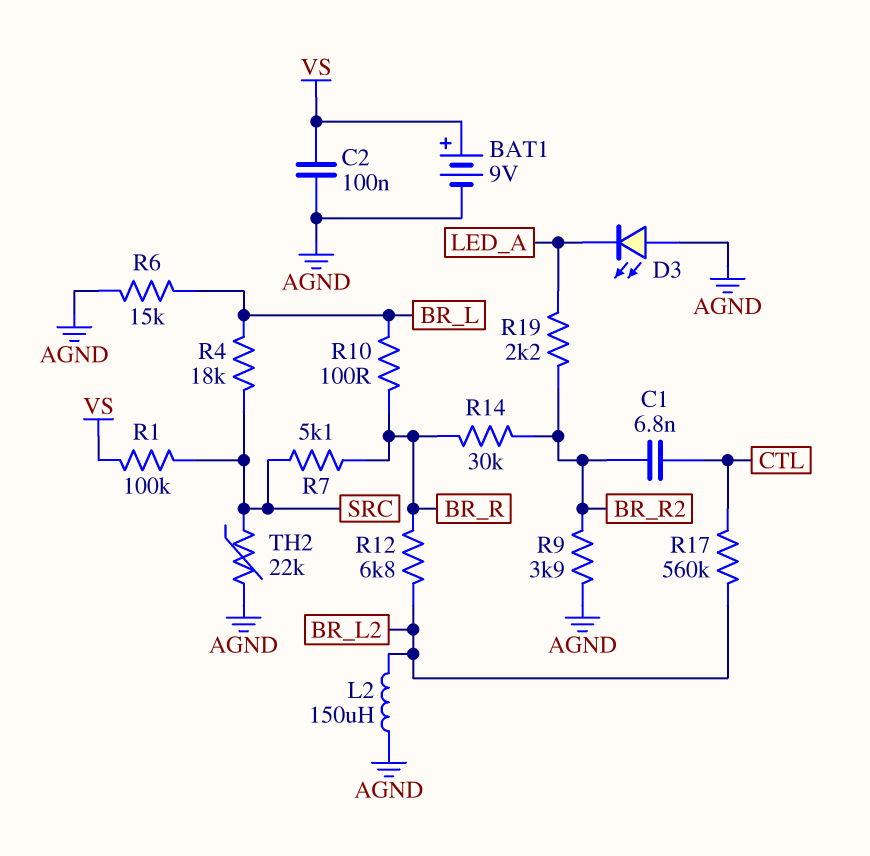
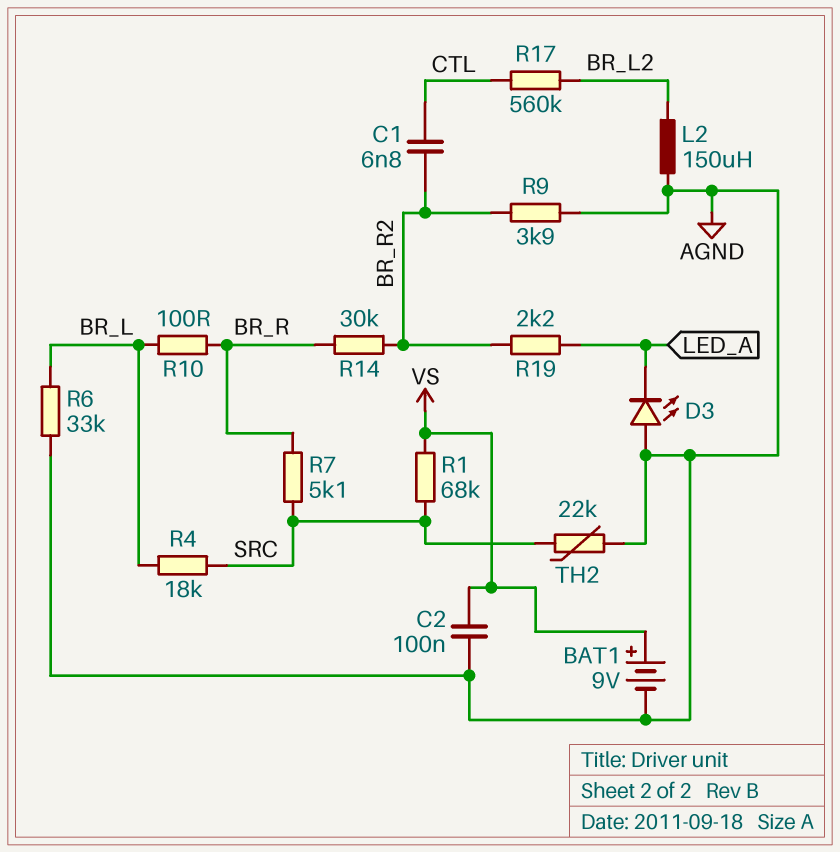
R1: 100k (SRC, VS) -> 68k (SRC, VS)
R6: 15k (AGND, BR_L) -> 33k (AGND, BR_L)
R12: 6.8k (BR_L2, BR_R) -> none

